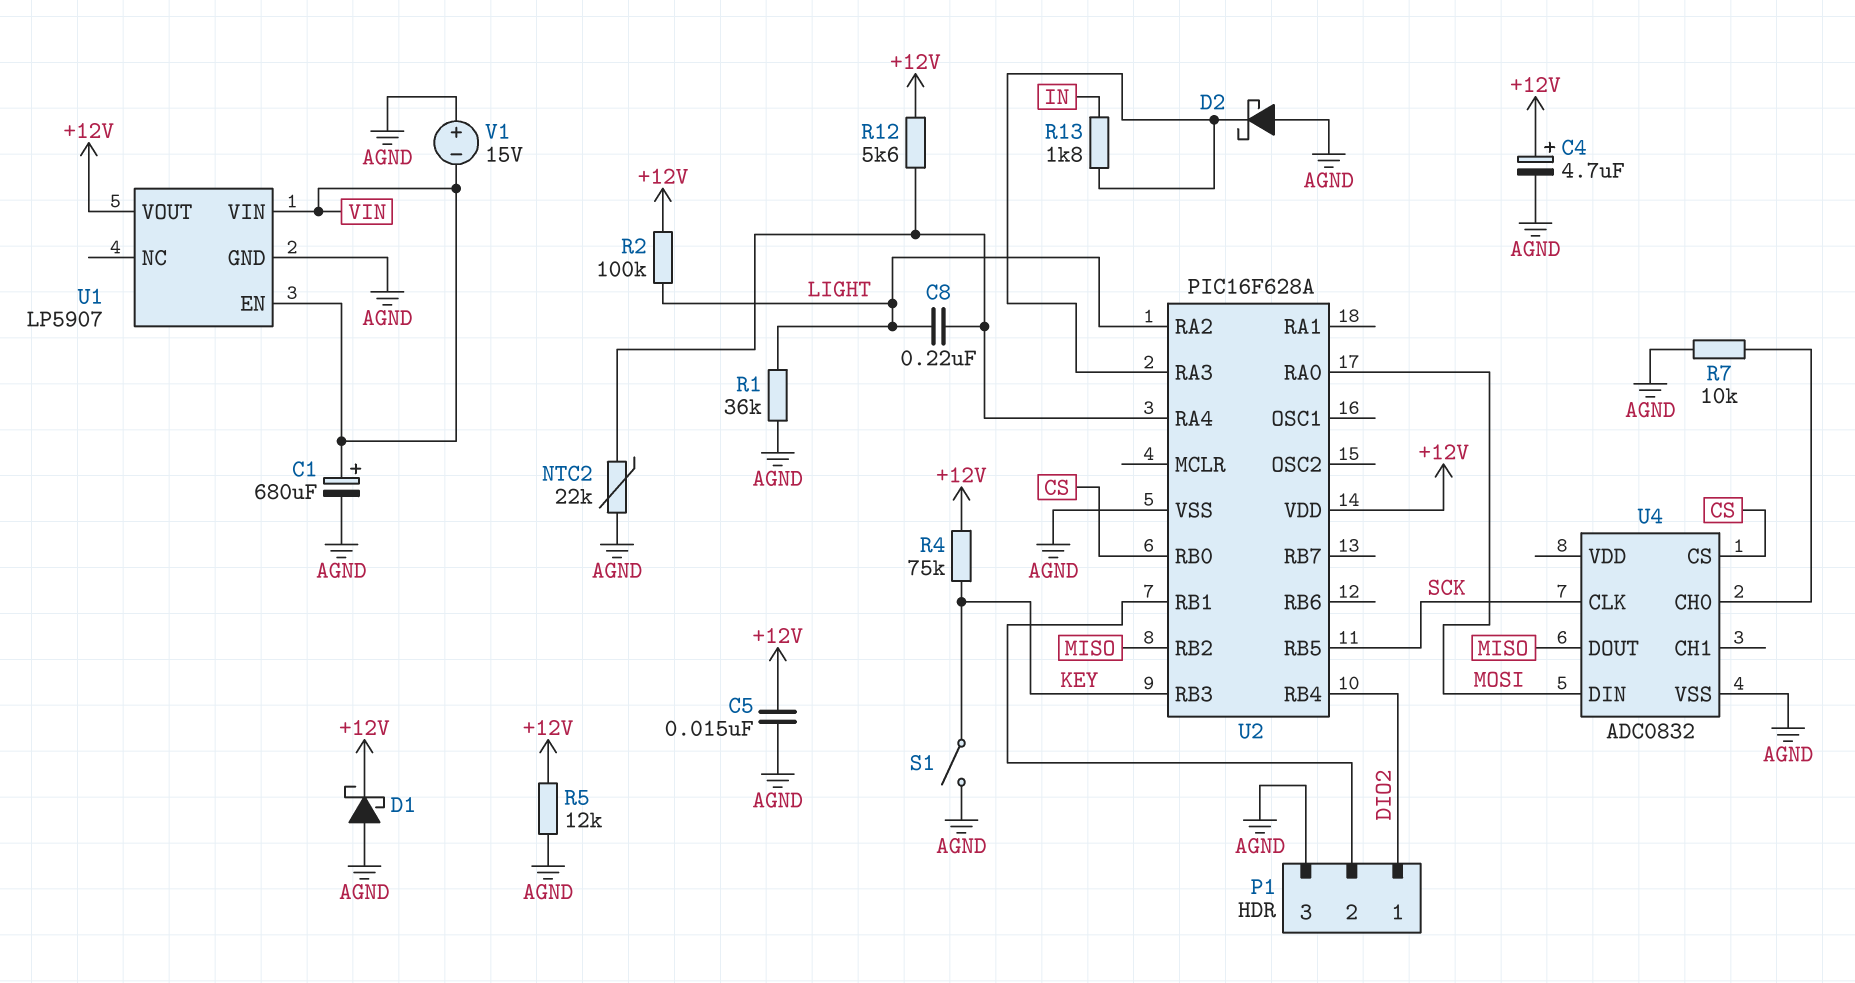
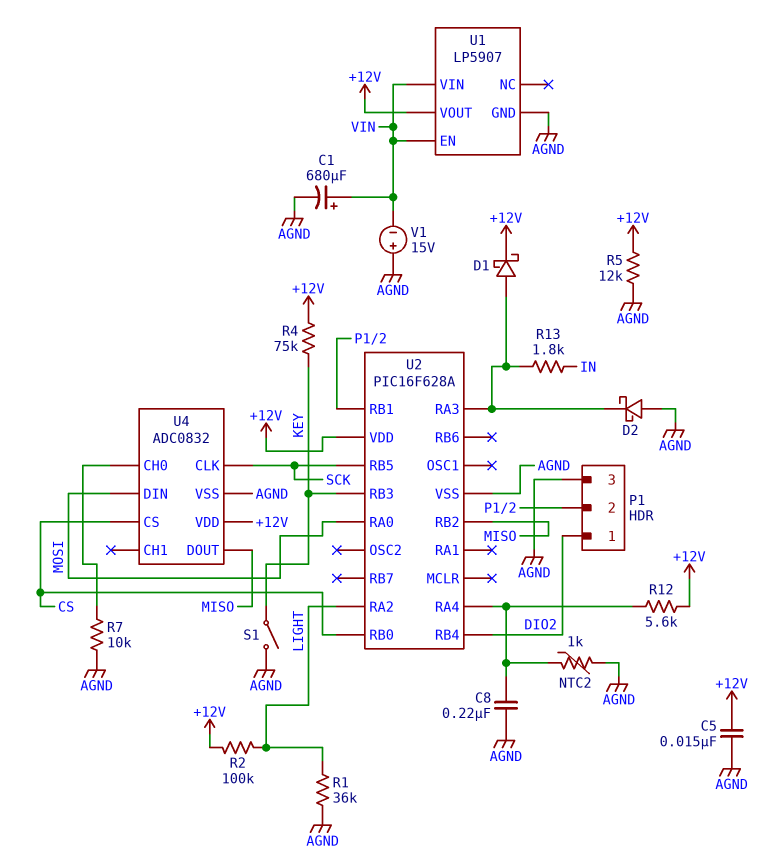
C4: 4.7uF (plus +12V, minus AGND) -> none
C8: 220nF (LIGHT, U2/RA4) -> 220nF (AGND, U2/RA4)
D1: schottky (A AGND, K +12V) -> schottky (A U2/RA3, K +12V)
NTC2: 22k (AGND, U2/RA4) -> 1k (AGND, U2/RA4)
U4 pin VDD: none -> +12V

